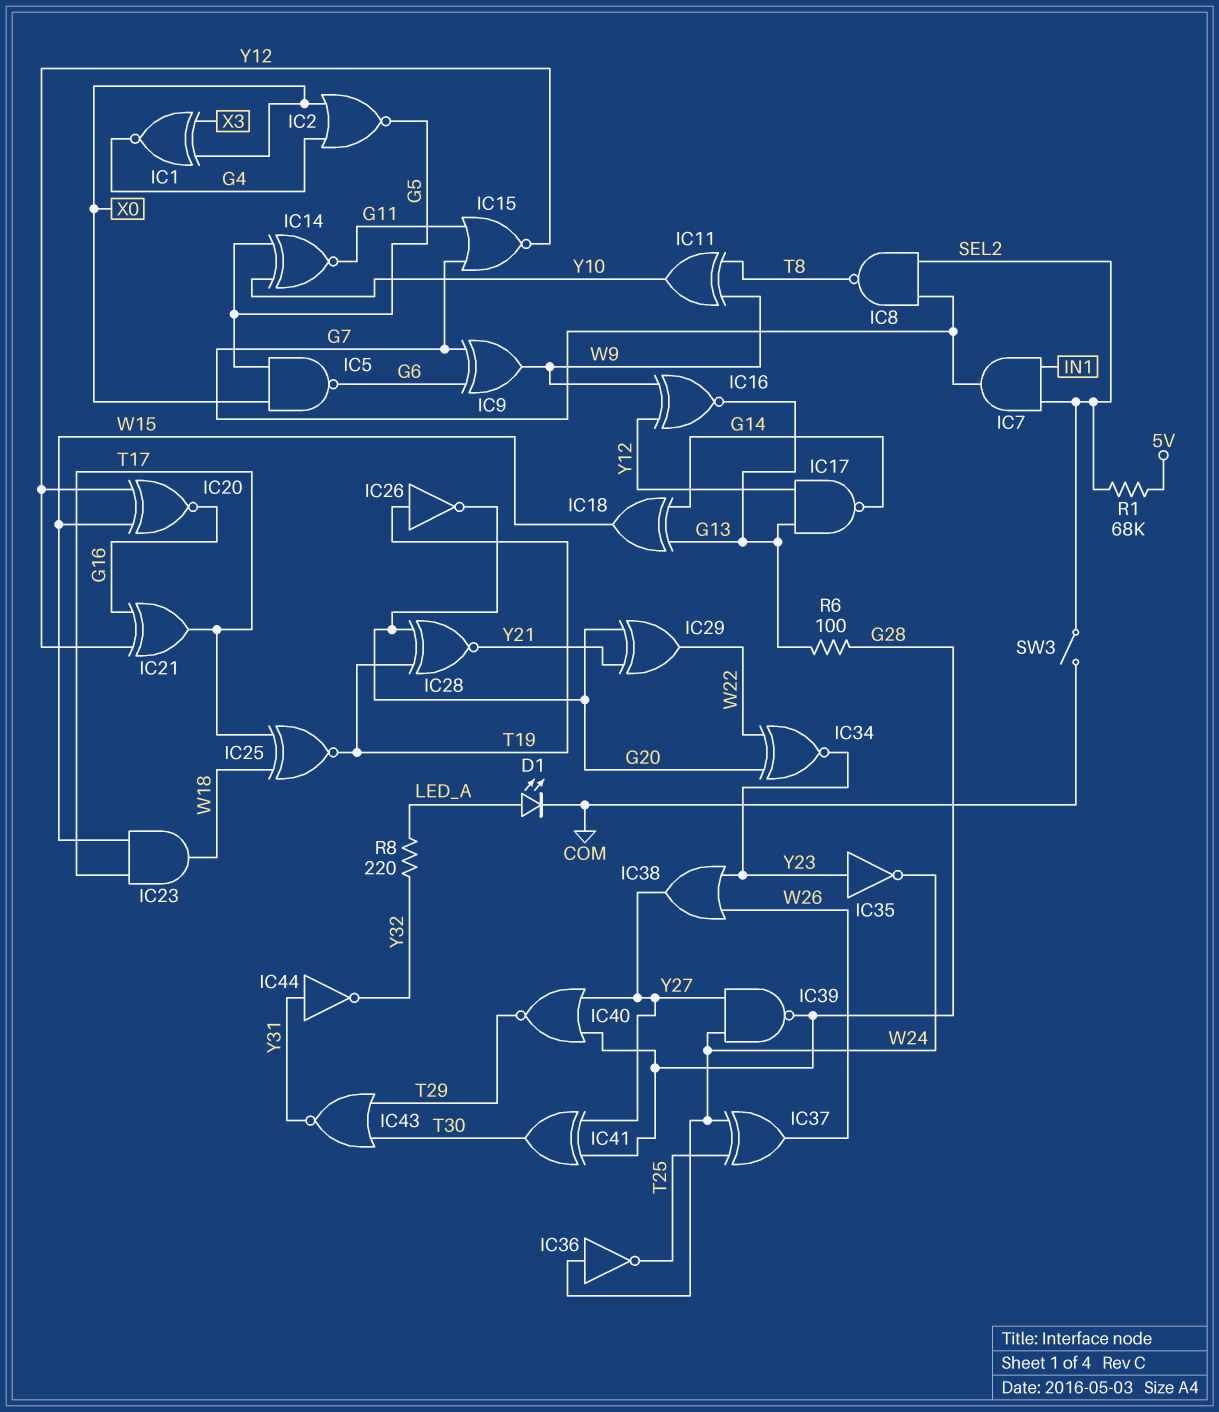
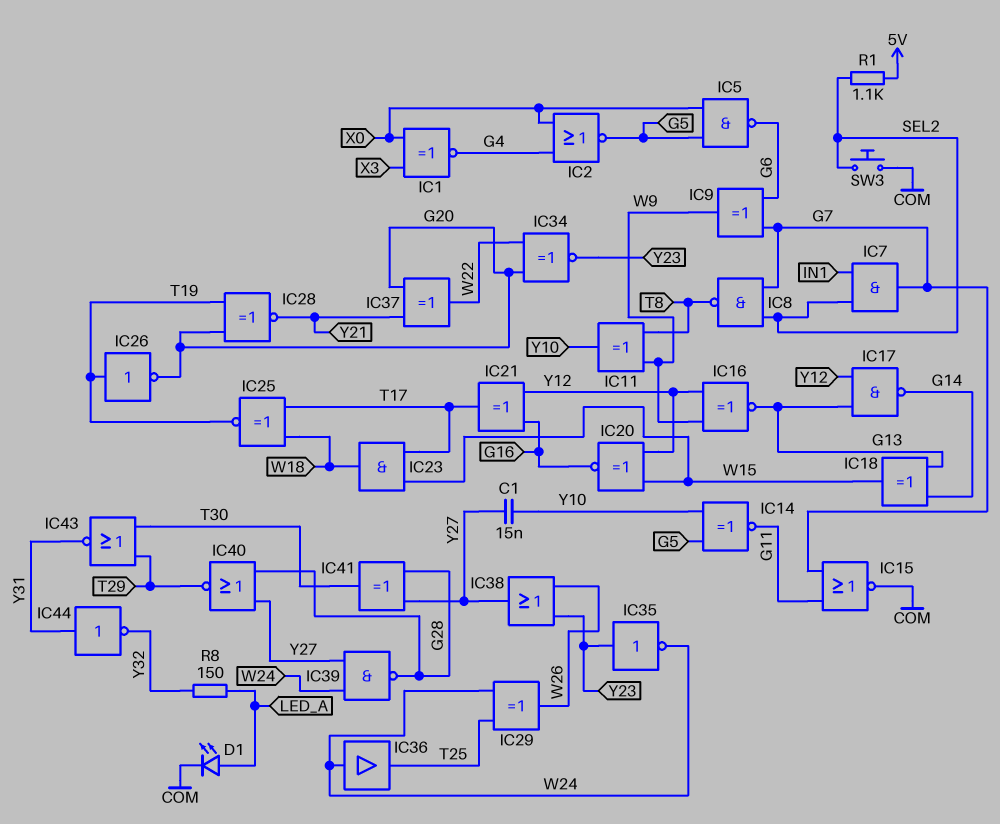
C1: none -> 15nF (Y10, Y27)
IC15: NOR (in G7, in G11, out Y12) -> NOR (in G7, in G11, out COM)
IC29: XOR (in G20, in Y21, out W22) -> XOR (in T25, in W24, out W26)
IC36: NOT (in W24, out T25) -> buffer (in W24, out T25)
IC37: XOR (in T25, in W24, out W26) -> XOR (in G20, in Y21, out W22)
R1: 68k (5V, SEL2) -> 1.1k (5V, SEL2)
R6: 100 (G13, G28) -> none
R8: 220 (LED_A, Y32) -> 150 (LED_A, Y32)
SW3: switch (COM, SEL2) -> button (COM, SEL2)

